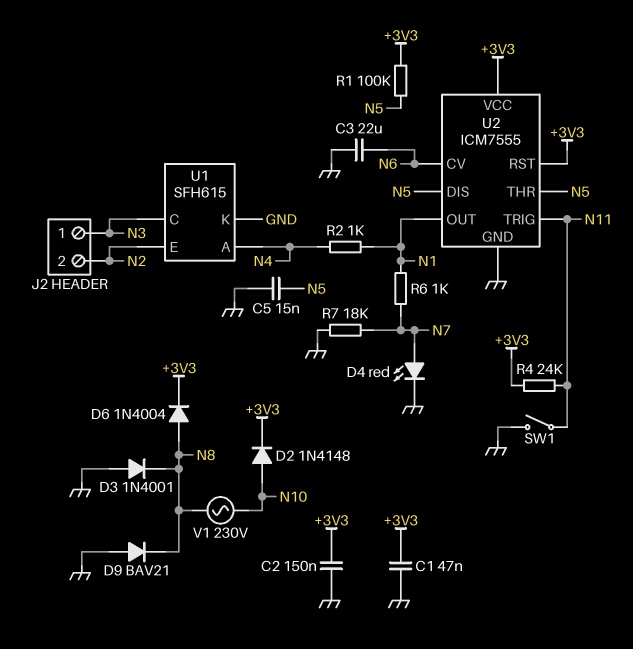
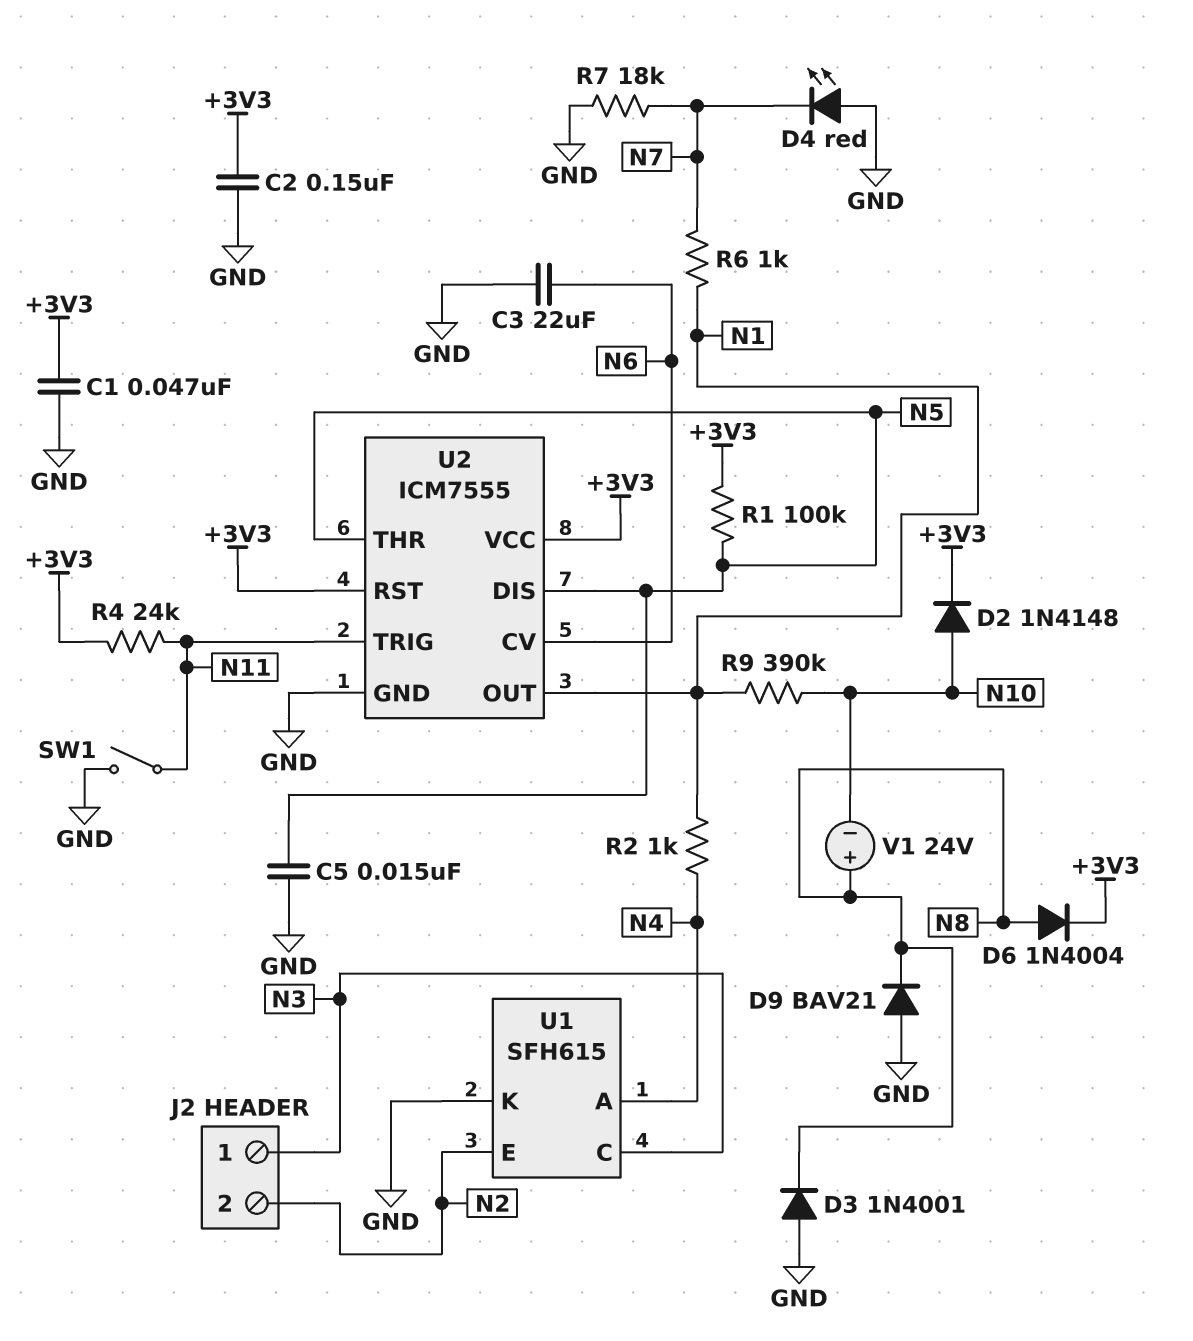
D4: LED red (A N7, K GND) -> LED red (A GND, K N7)
R9: none -> 390k (N1, N10)
V1: AC 230V (N8, N10) -> 24V (plus N8, minus N10)

